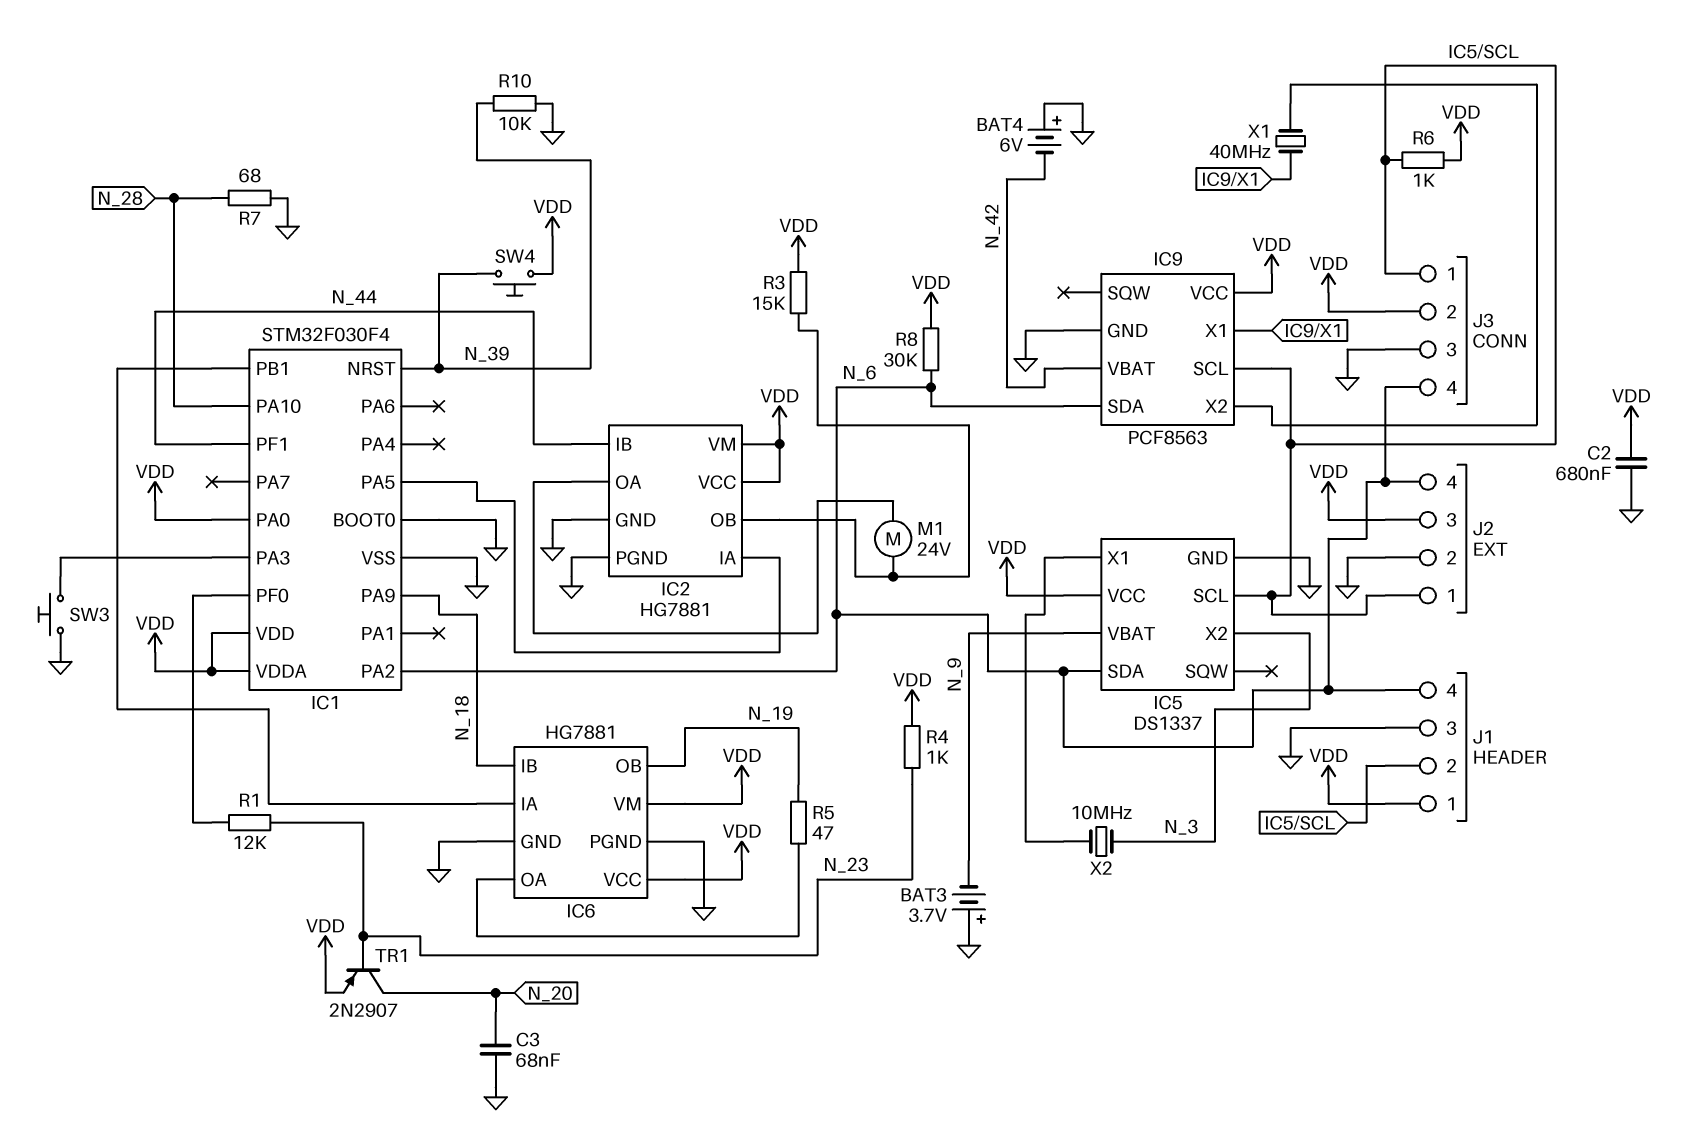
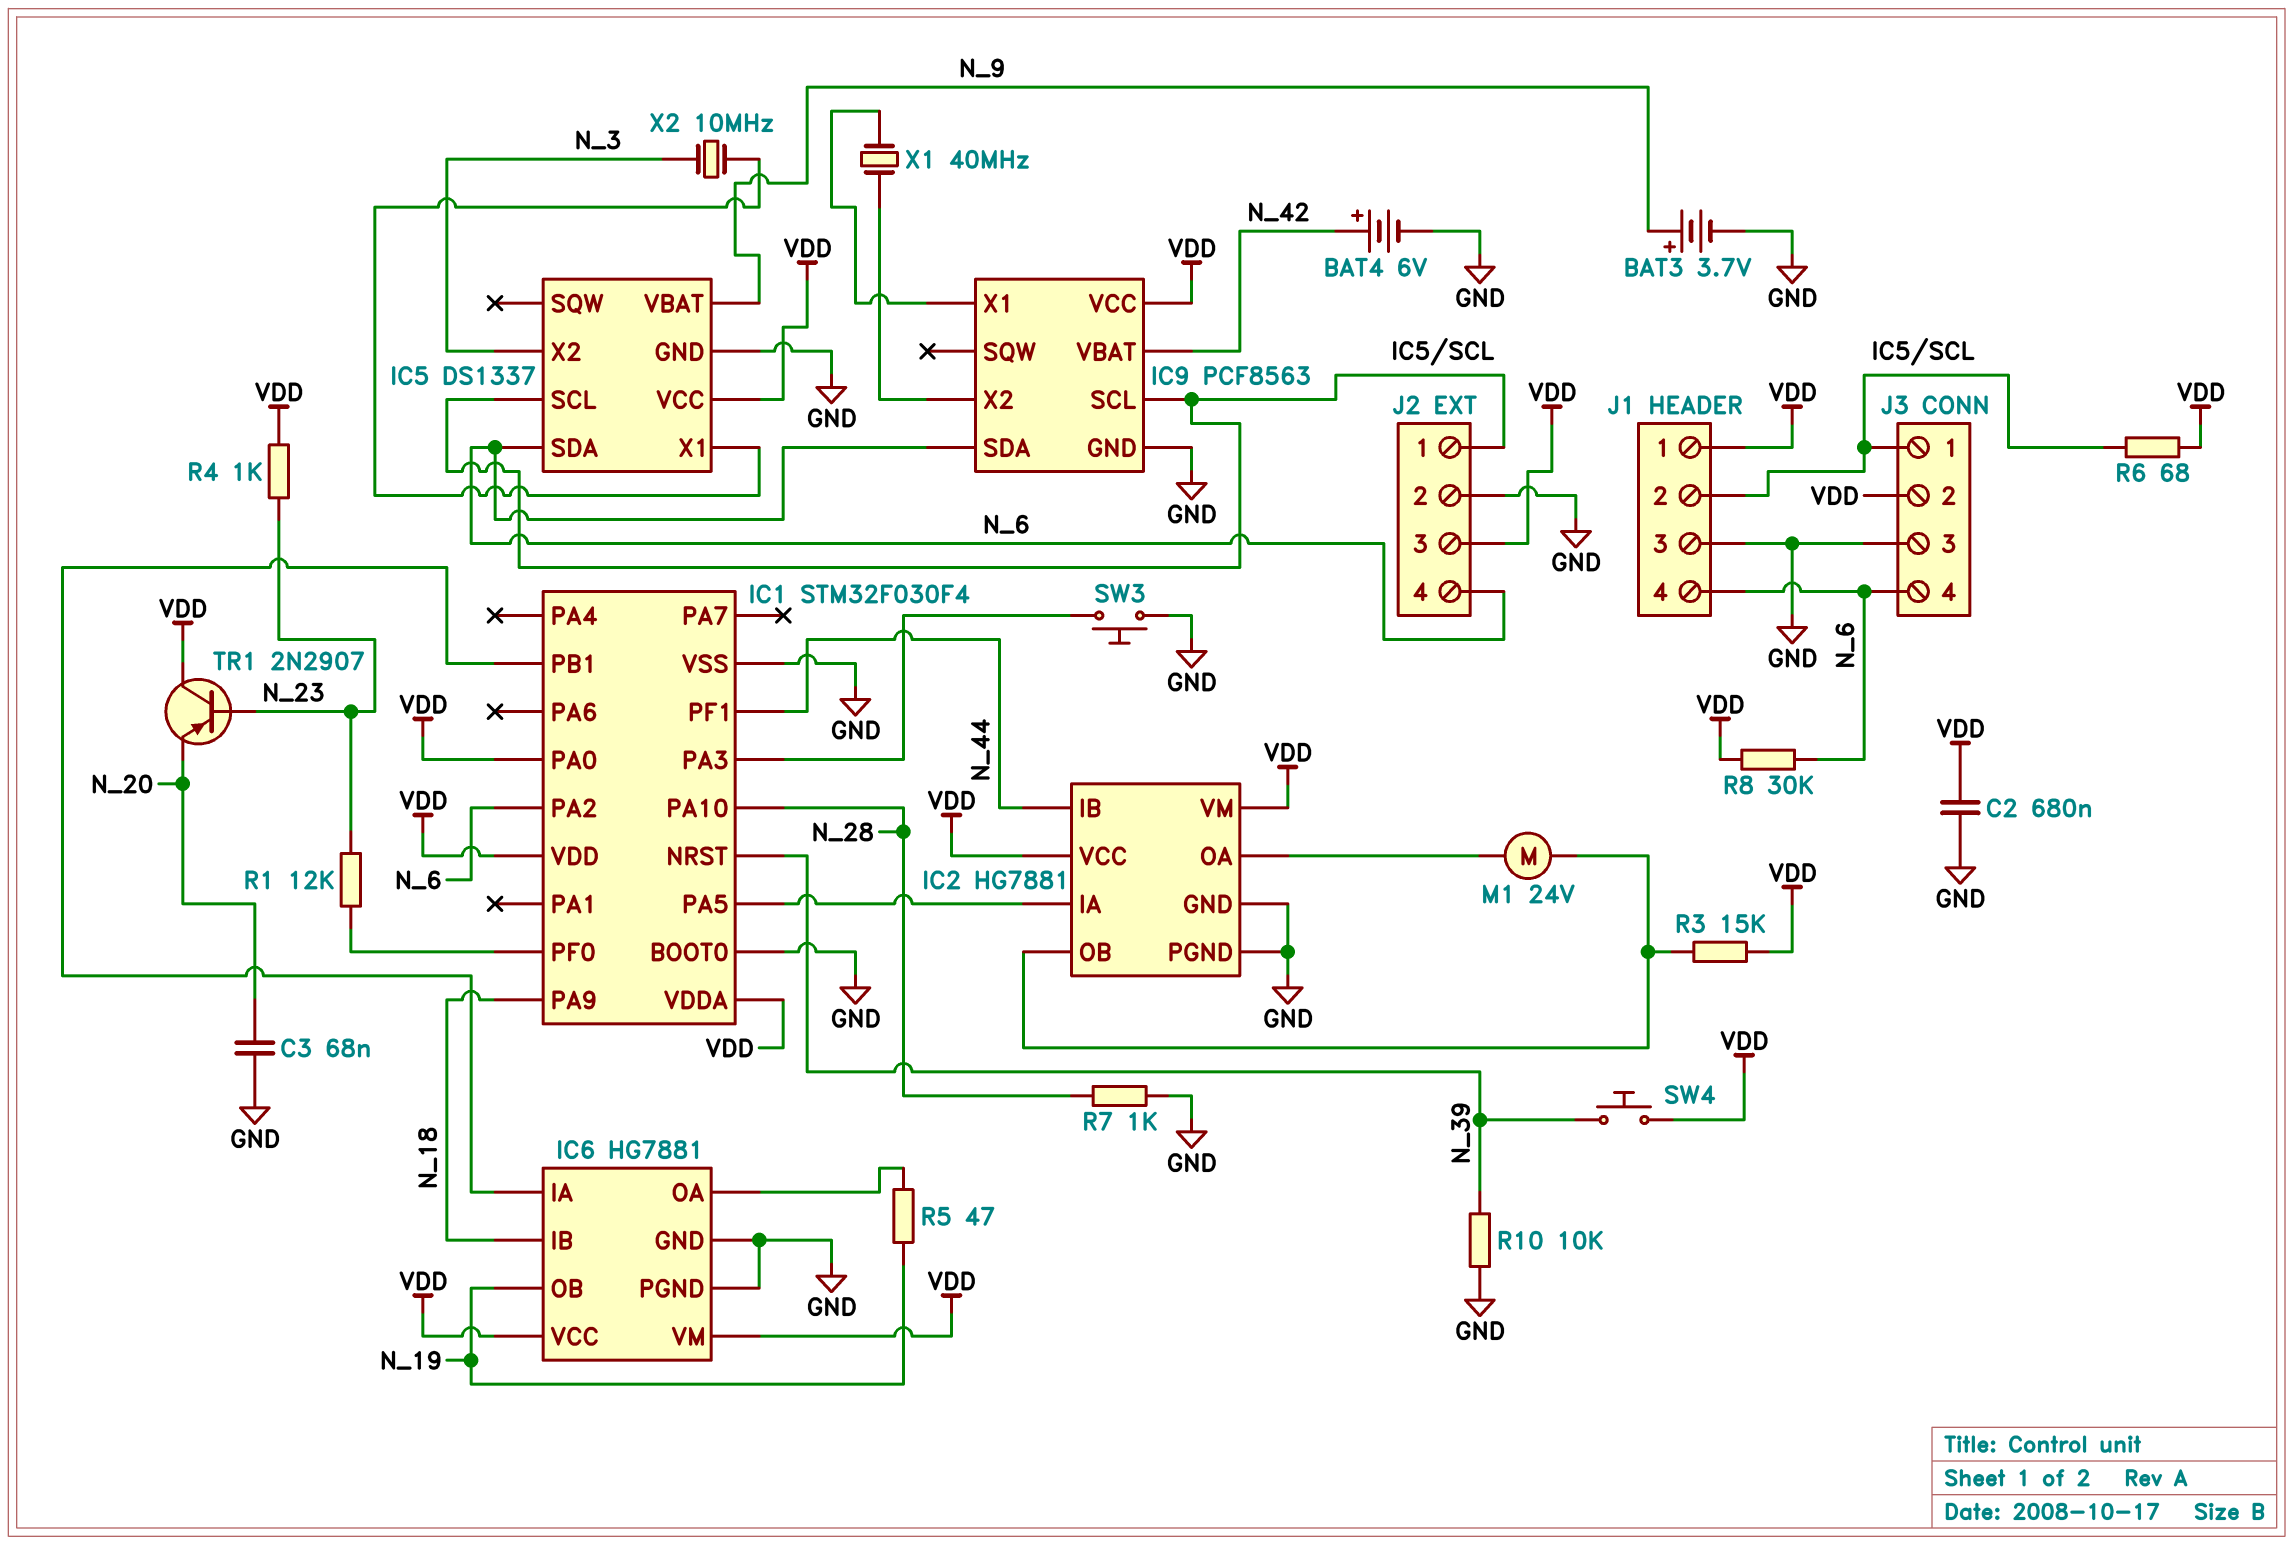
BAT3: 3.7V (plus GND, minus N_9) -> 3.7V (plus N_9, minus GND)
BAT4: 6V (plus GND, minus N_42) -> 6V (plus N_42, minus GND)
R6: 1k (IC5/SCL, VDD) -> 68 (IC5/SCL, VDD)
R7: 68 (GND, N_28) -> 1k (GND, N_28)
TR1: PNP 2N2907 (B N_23, C N_20, E VDD) -> PNP 2N2907 (B N_23, C VDD, E N_20)

